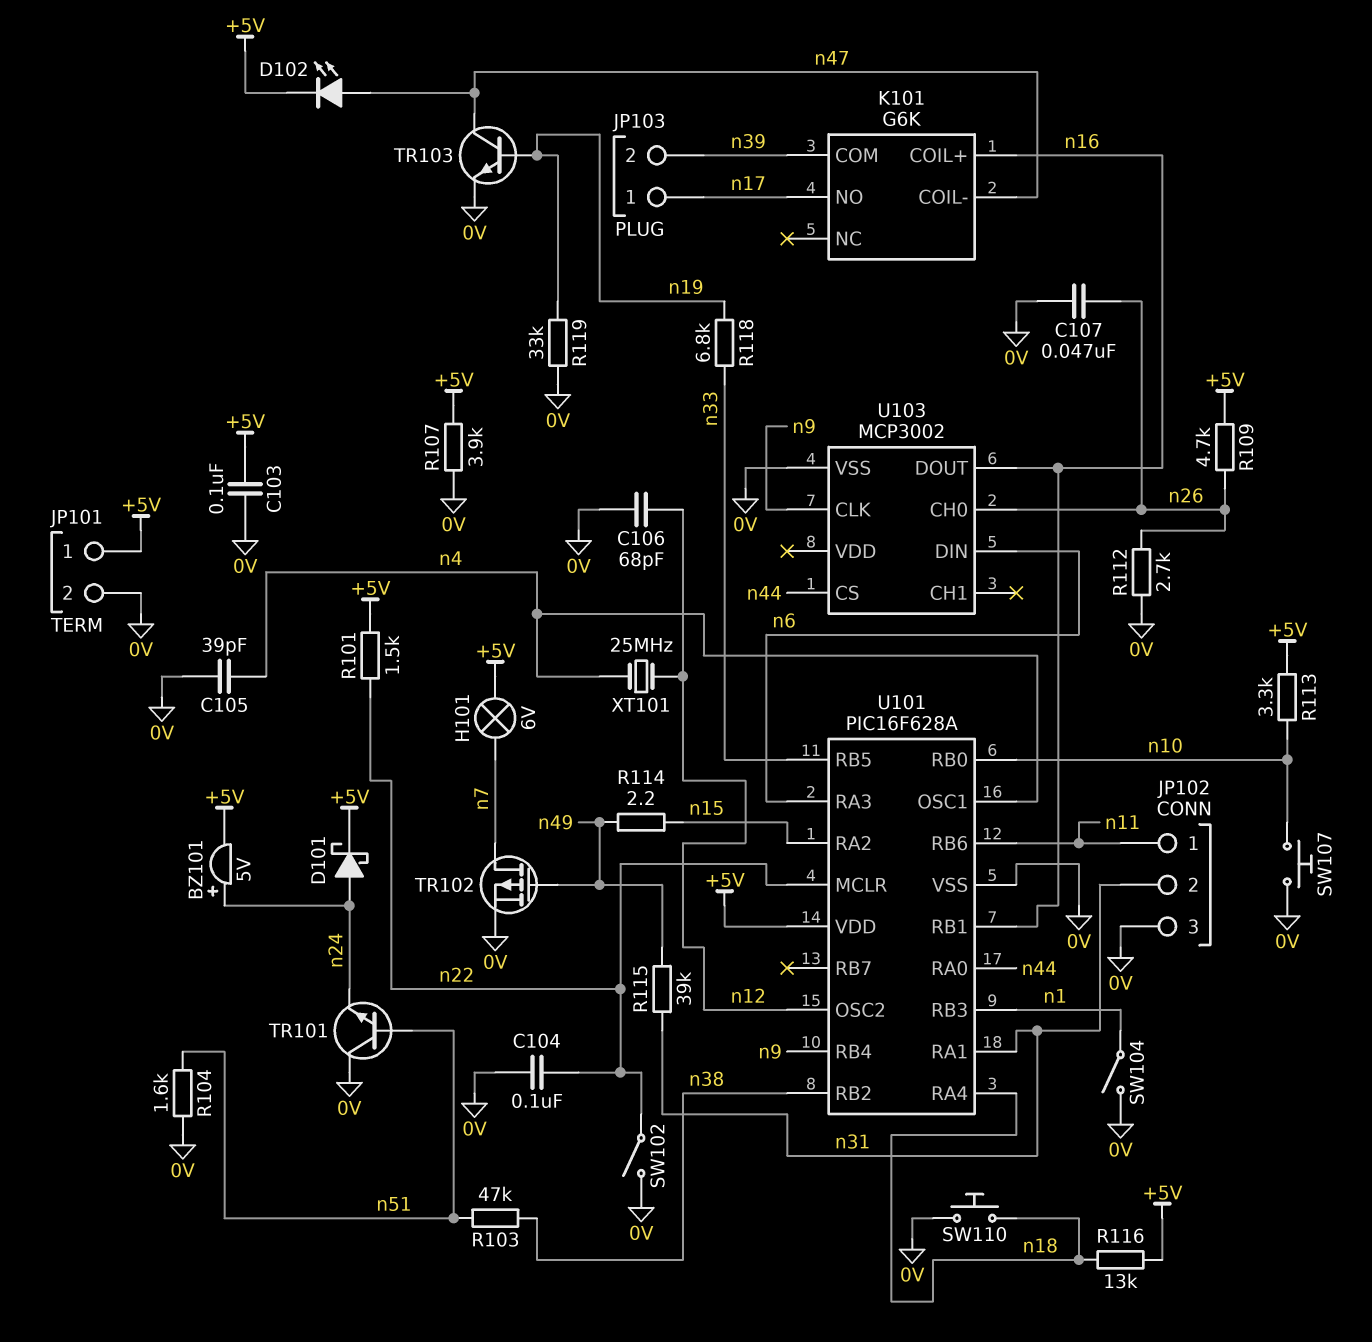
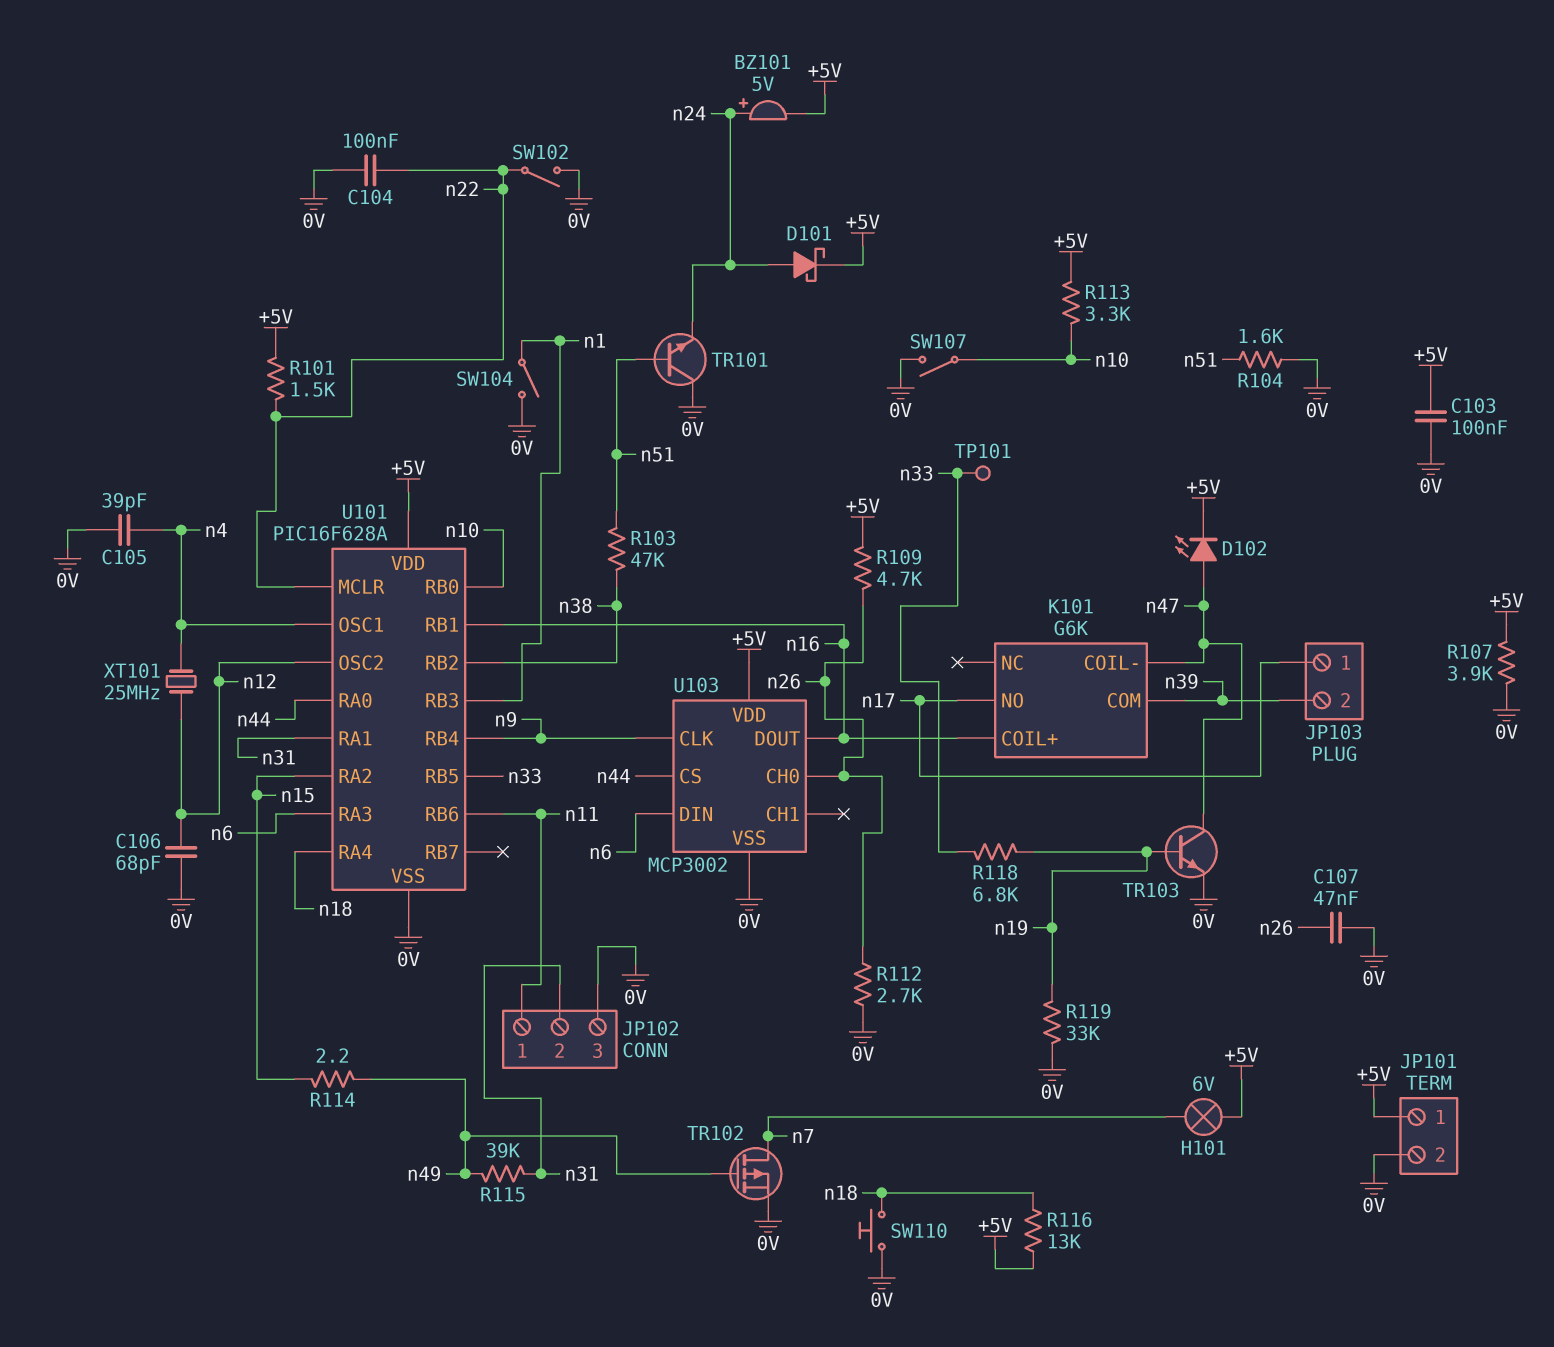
SW107: button (0V, n10) -> switch (0V, n10)
TP101: none -> test point (n33)
U103 pin VDD: none -> +5V

